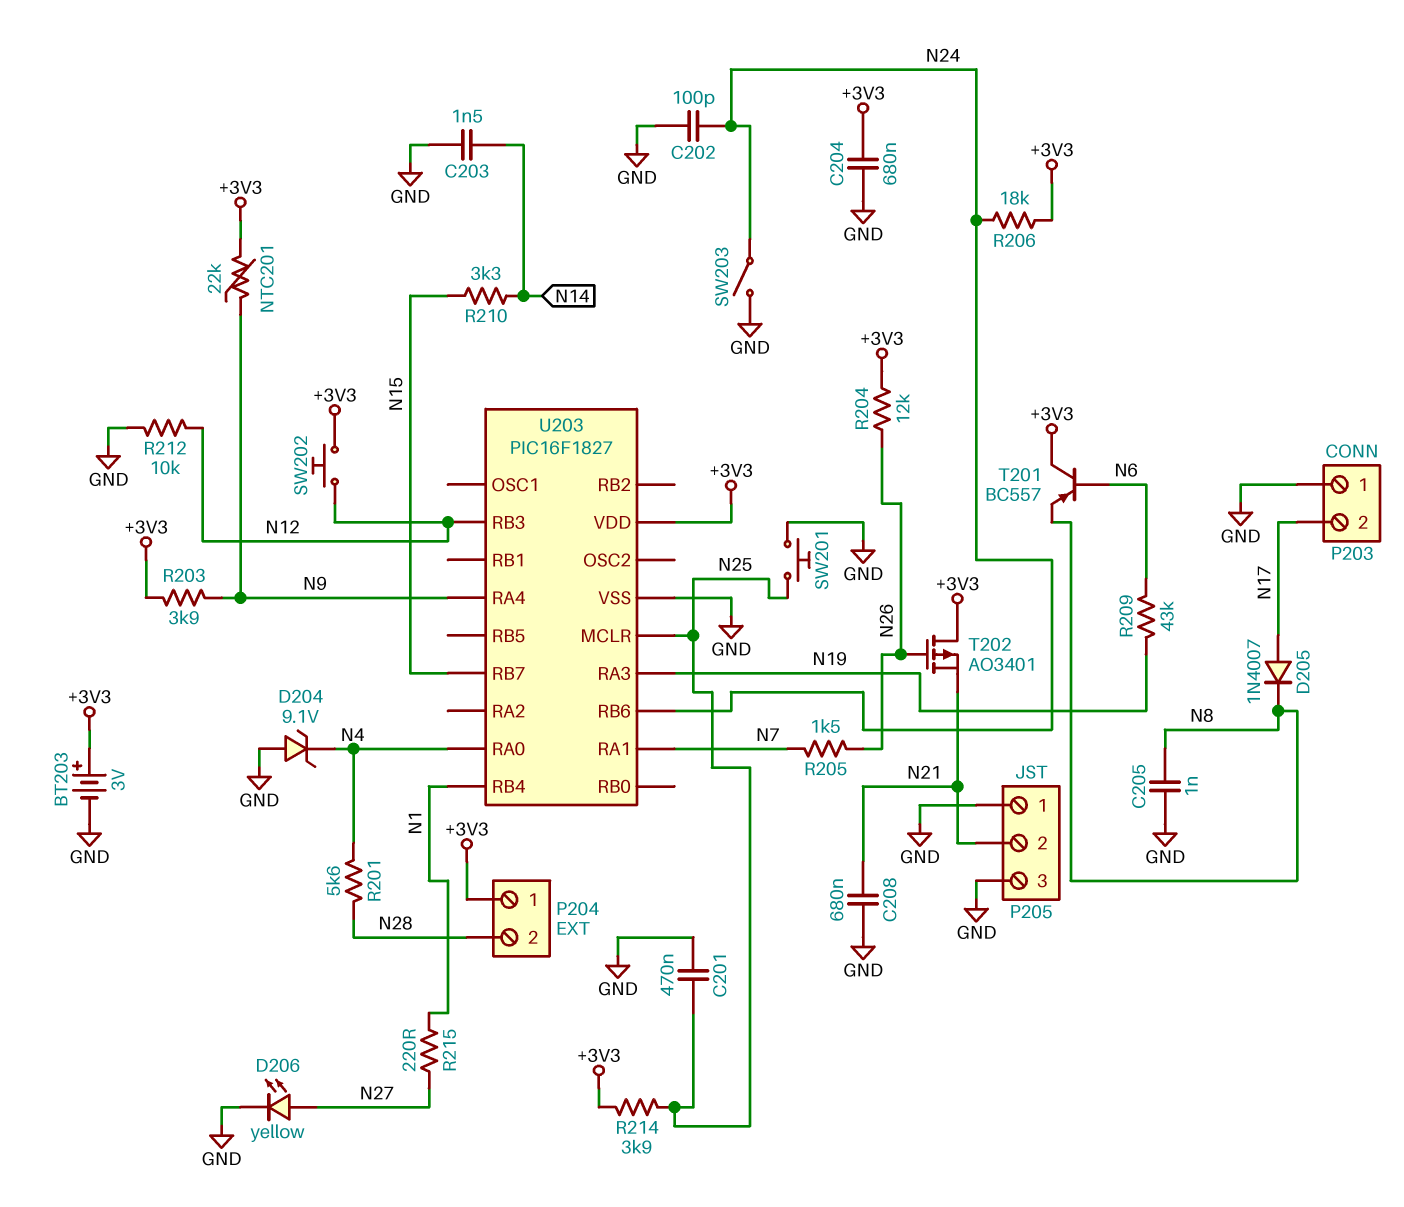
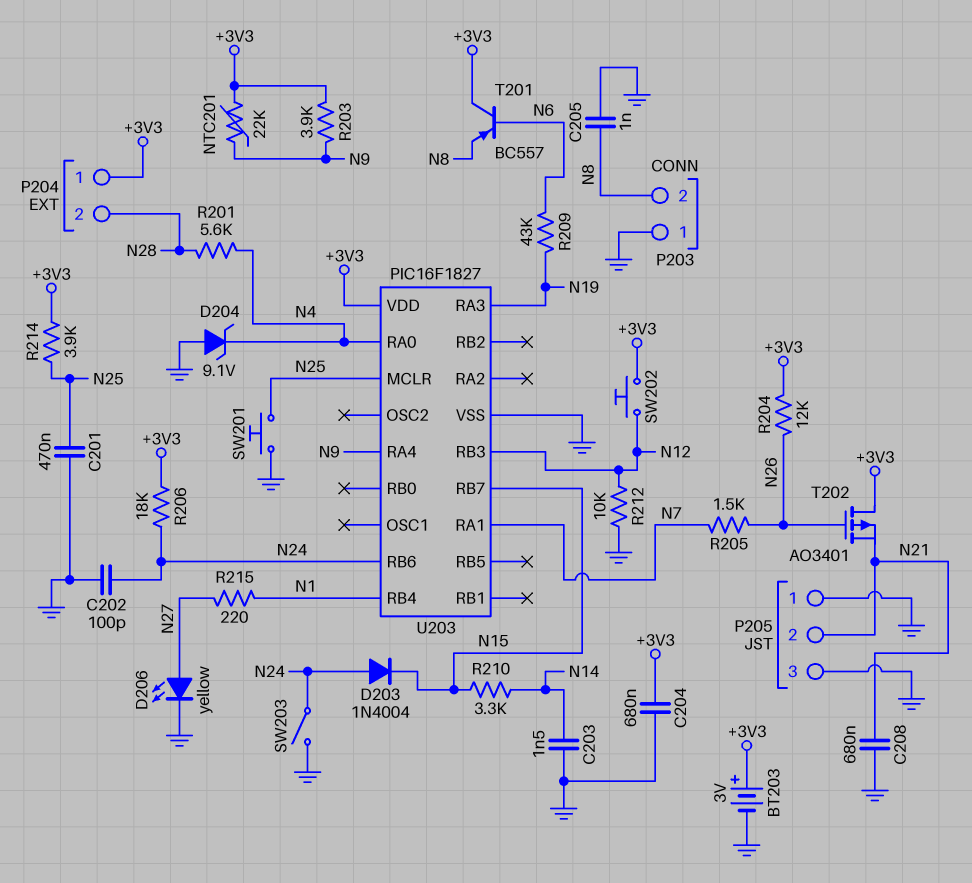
D203: none -> diode 1N4004 (A N24, K N15)
D205: diode 1N4007 (A N17, K N8) -> none
P203 pin 2: N17 -> N8

